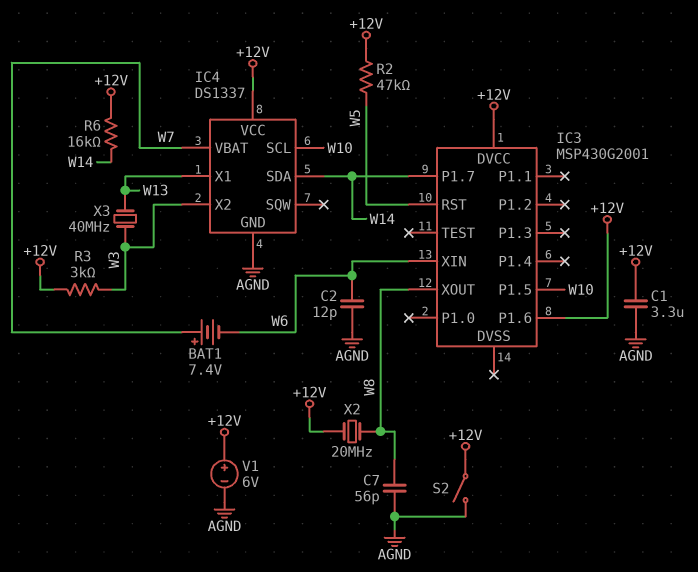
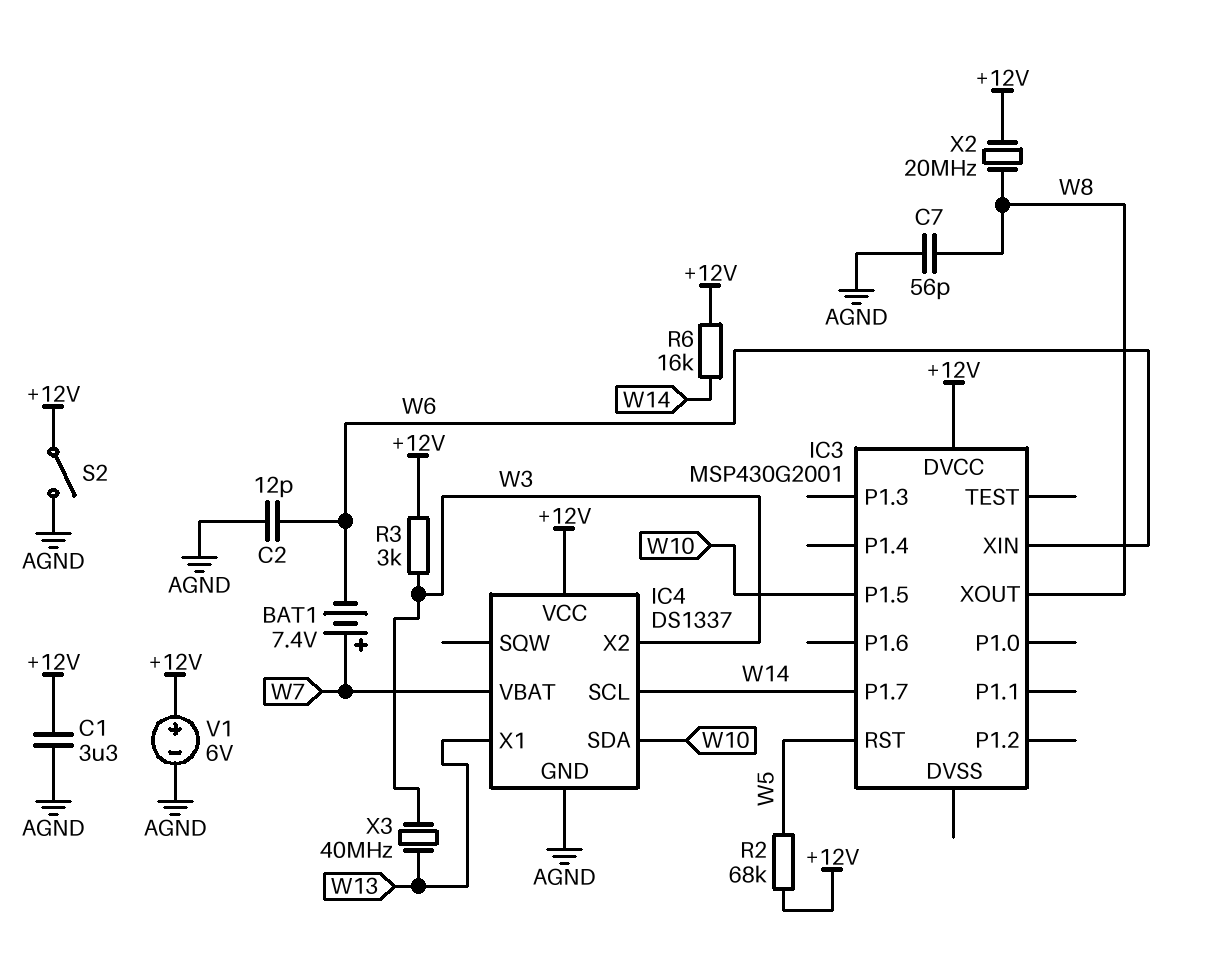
IC3 pin P1.6: +12V -> none
IC4 pin SCL: W10 -> W14
IC4 pin SDA: W14 -> W10
R2: 47k (+12V, W5) -> 68k (+12V, W5)

